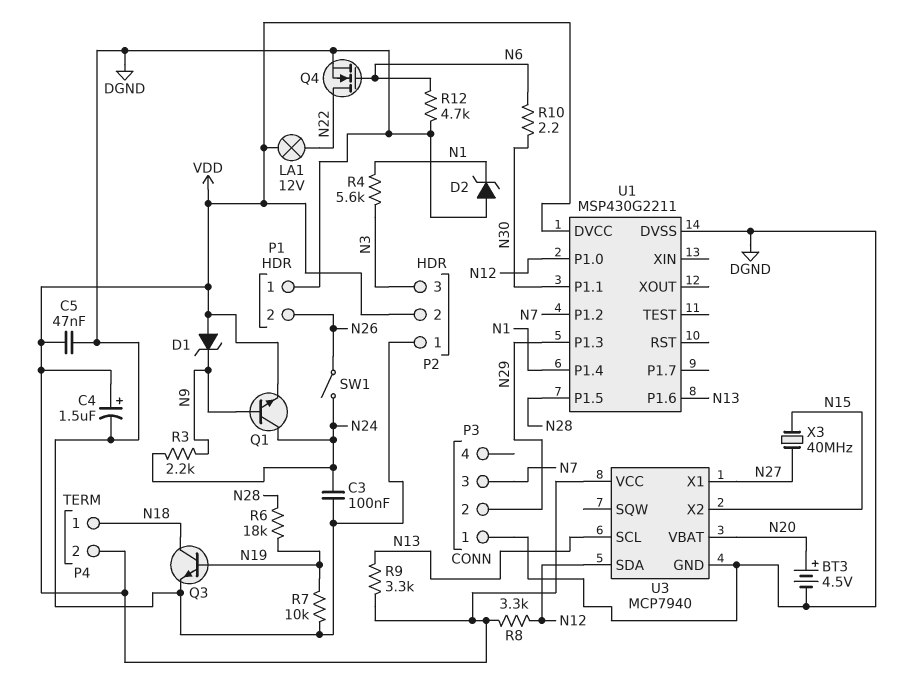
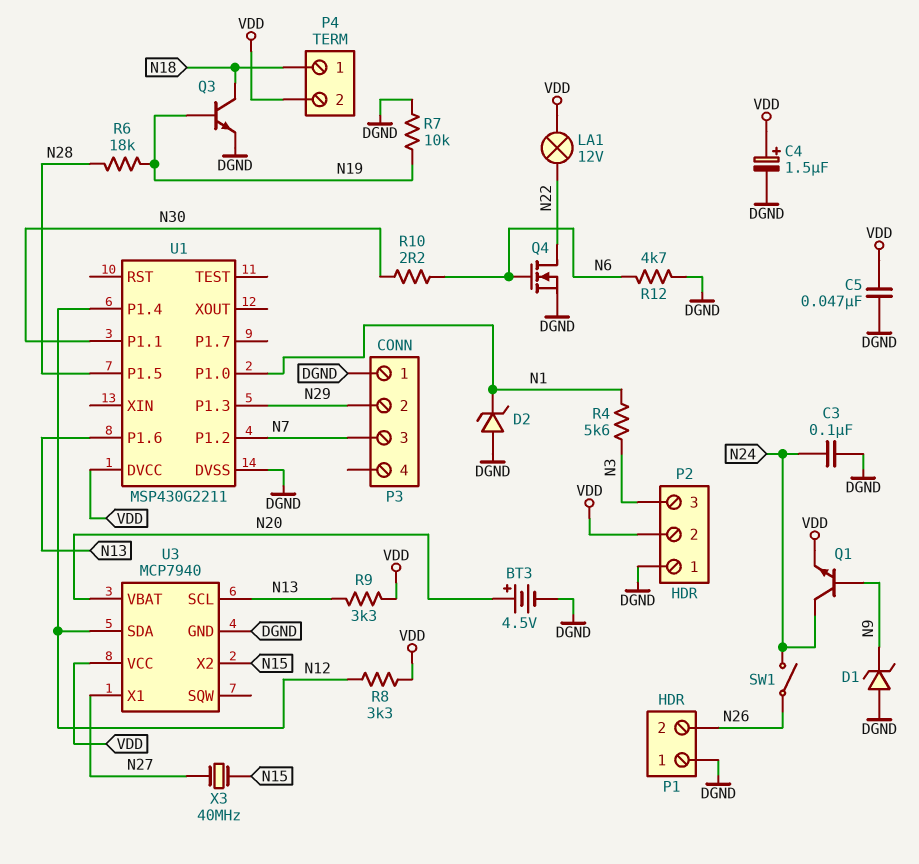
D1: zener (A VDD, K N9) -> zener (A DGND, K N9)
R3: 2.2k (N9, N24) -> none
U1 pin P1.0: N12 -> N1
U1 pin P1.4: N1 -> N12

